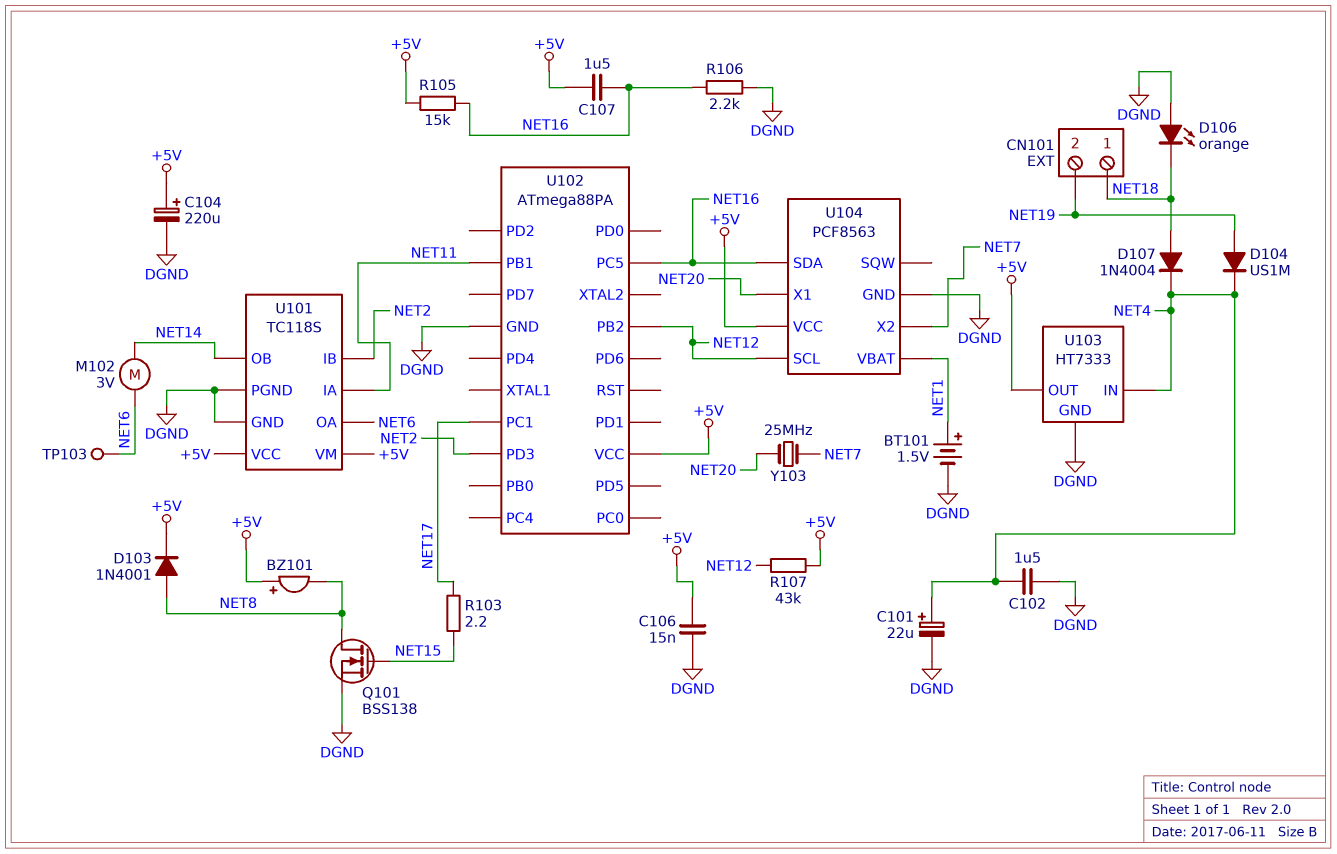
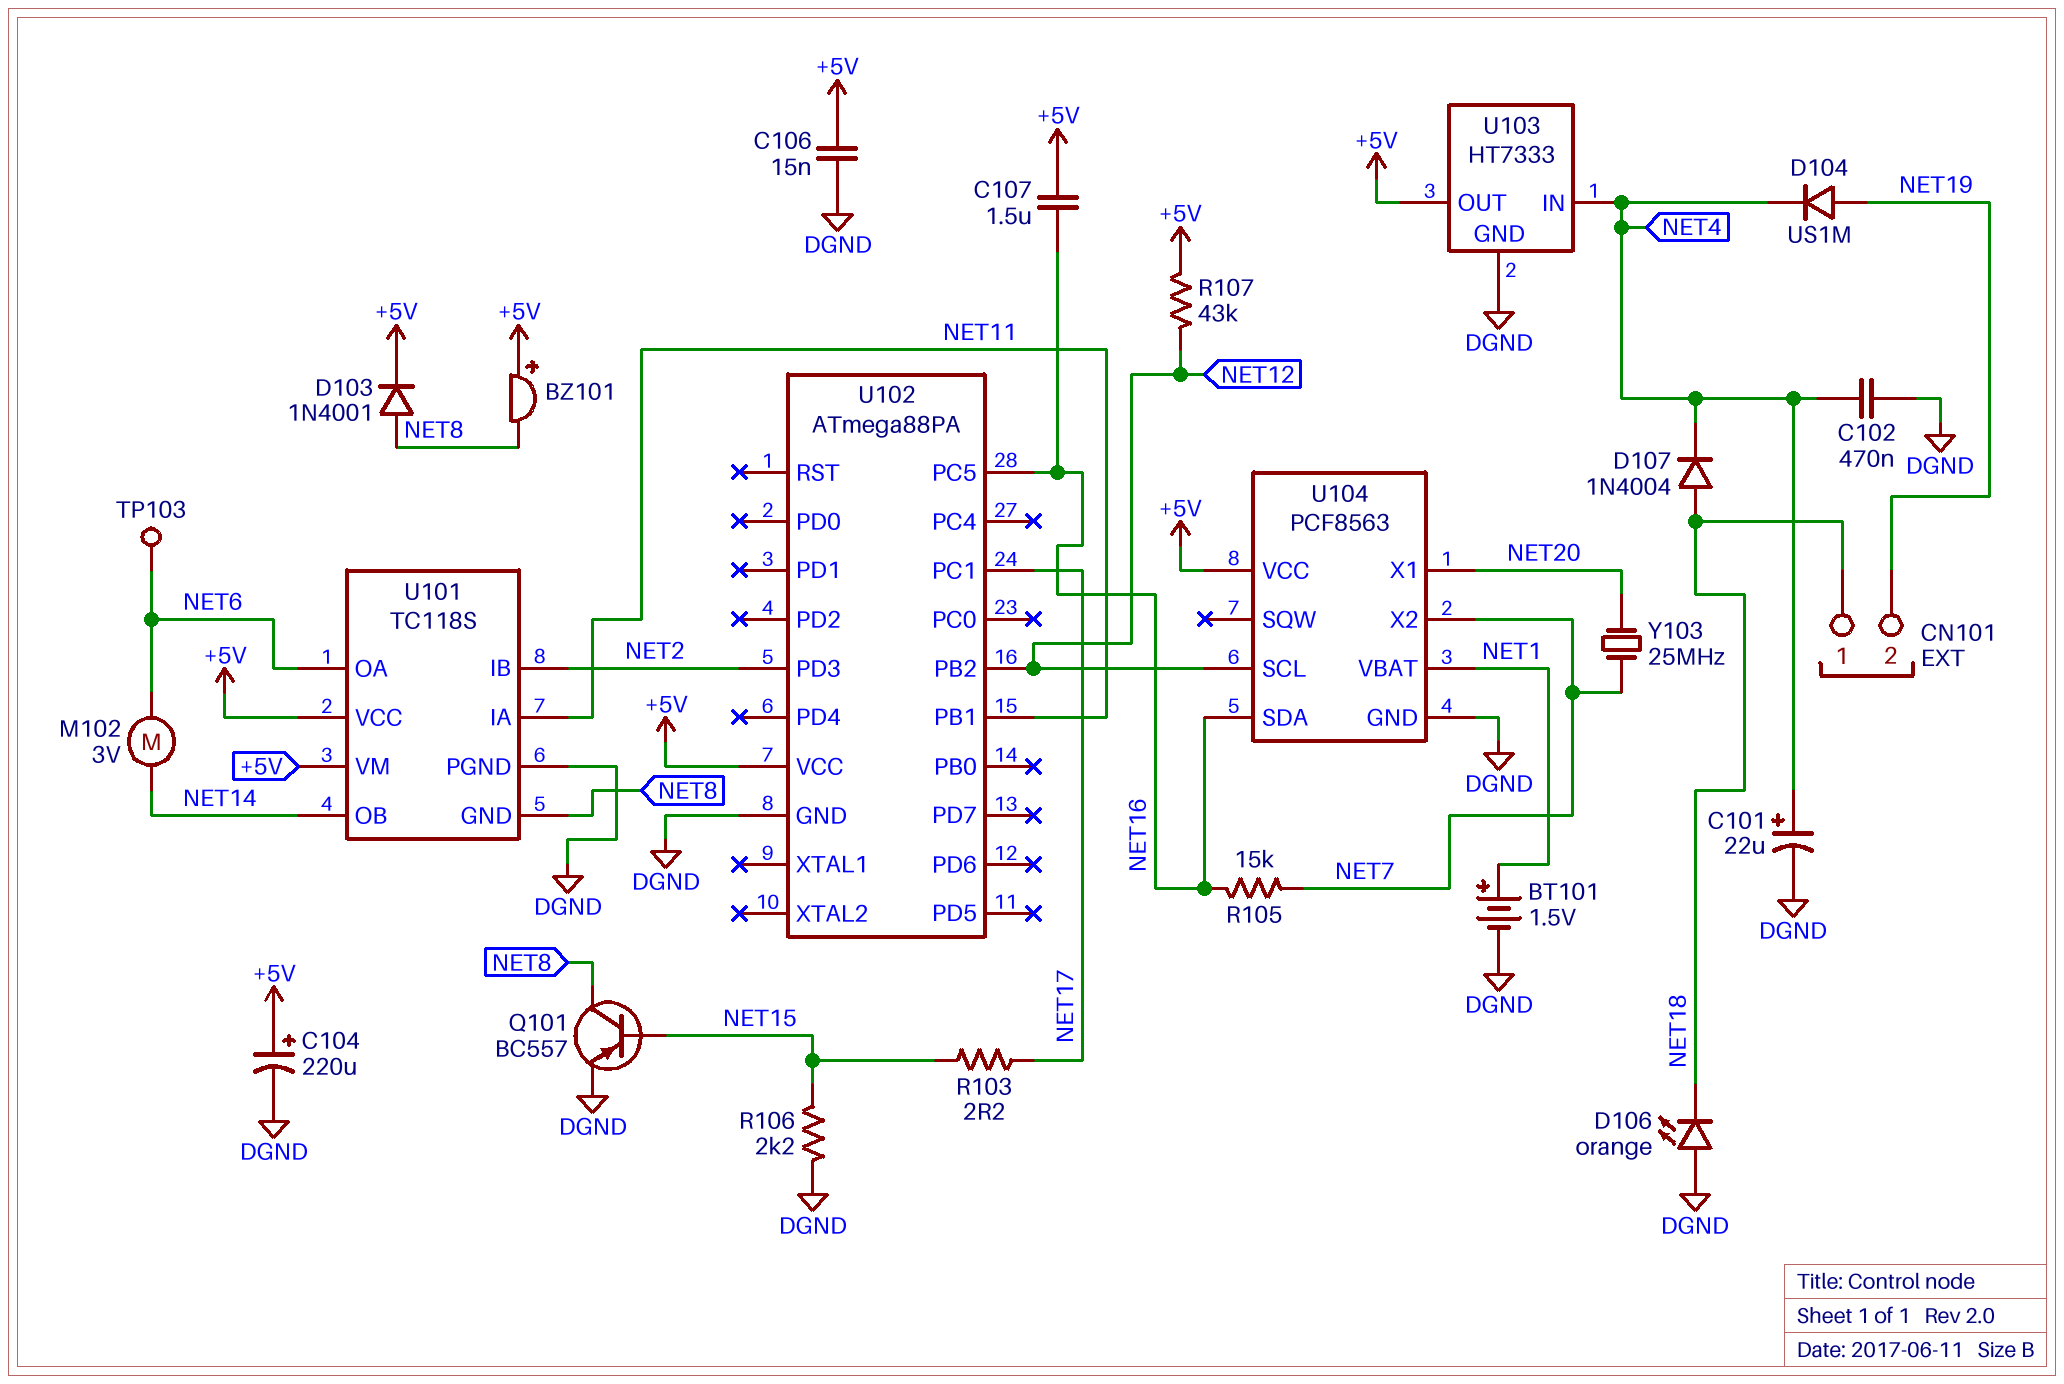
C102: 1.5uF (DGND, NET4) -> 470nF (DGND, NET4)
Q101: NMOS BSS138 (G NET15, D NET8, S DGND) -> PNP BC557 (B NET15, C NET8, E DGND)
R105: 15k (+5V, NET16) -> 15k (NET7, NET16)
R106: 2.2k (DGND, NET16) -> 2.2k (DGND, NET15)
U101 pin GND: DGND -> NET8

